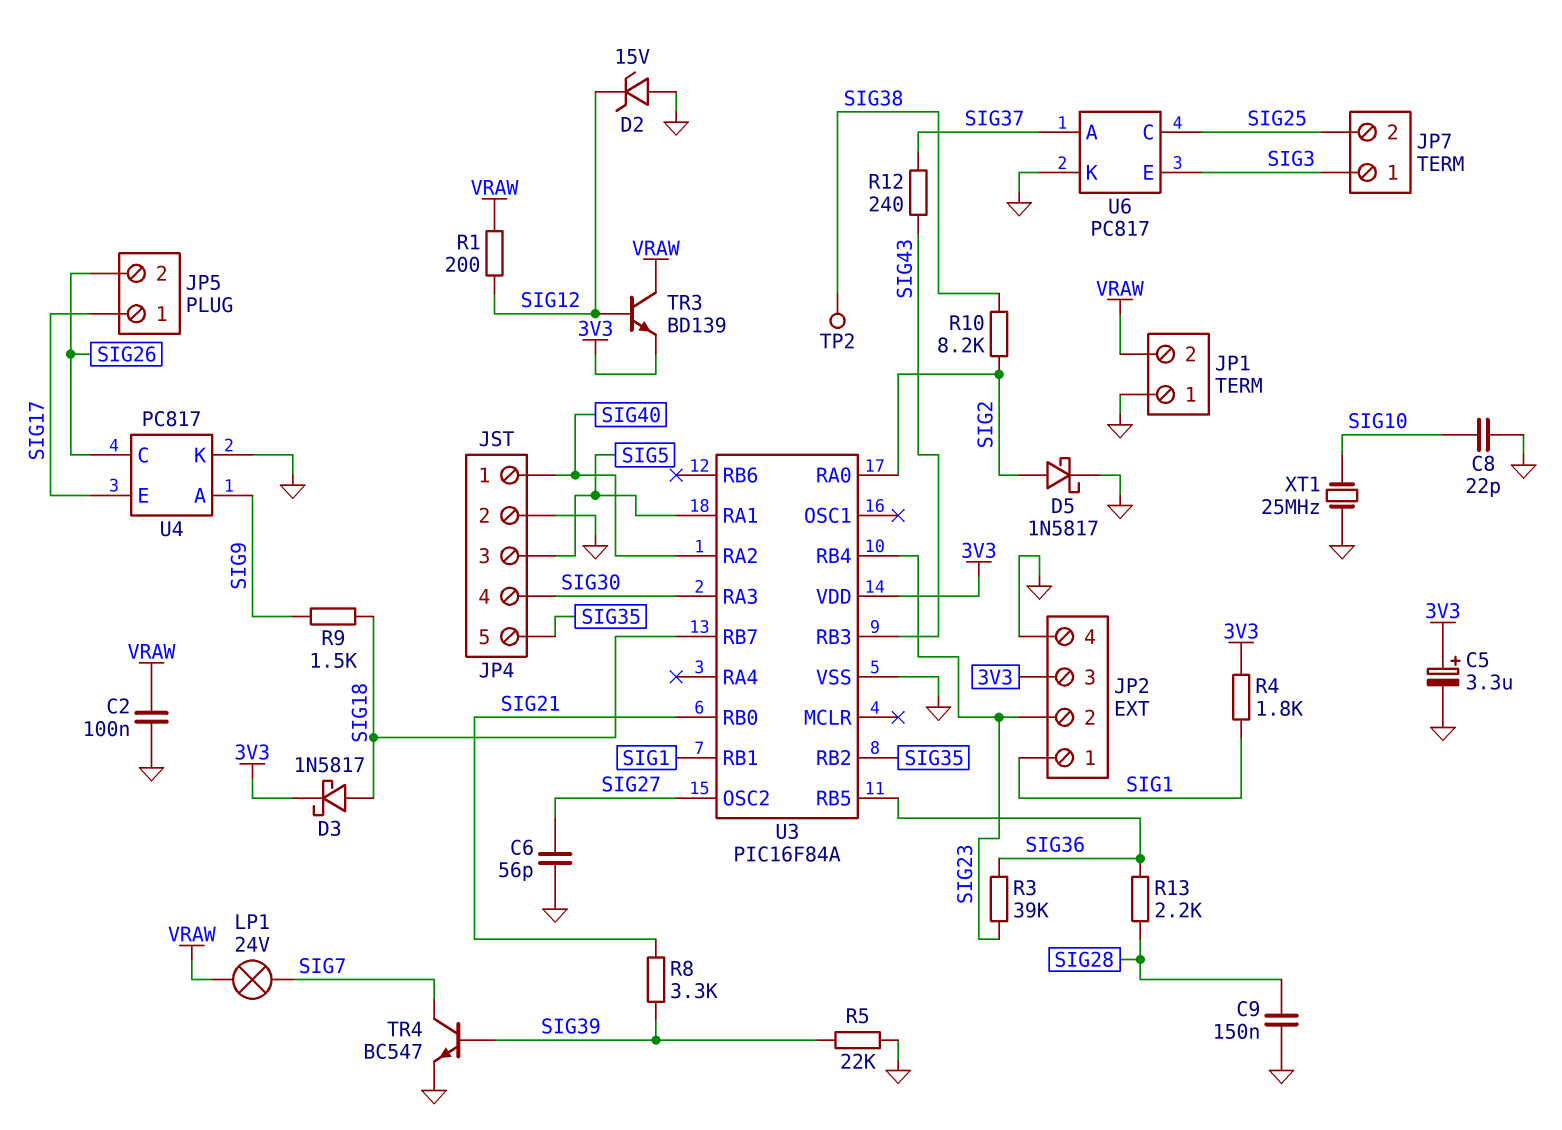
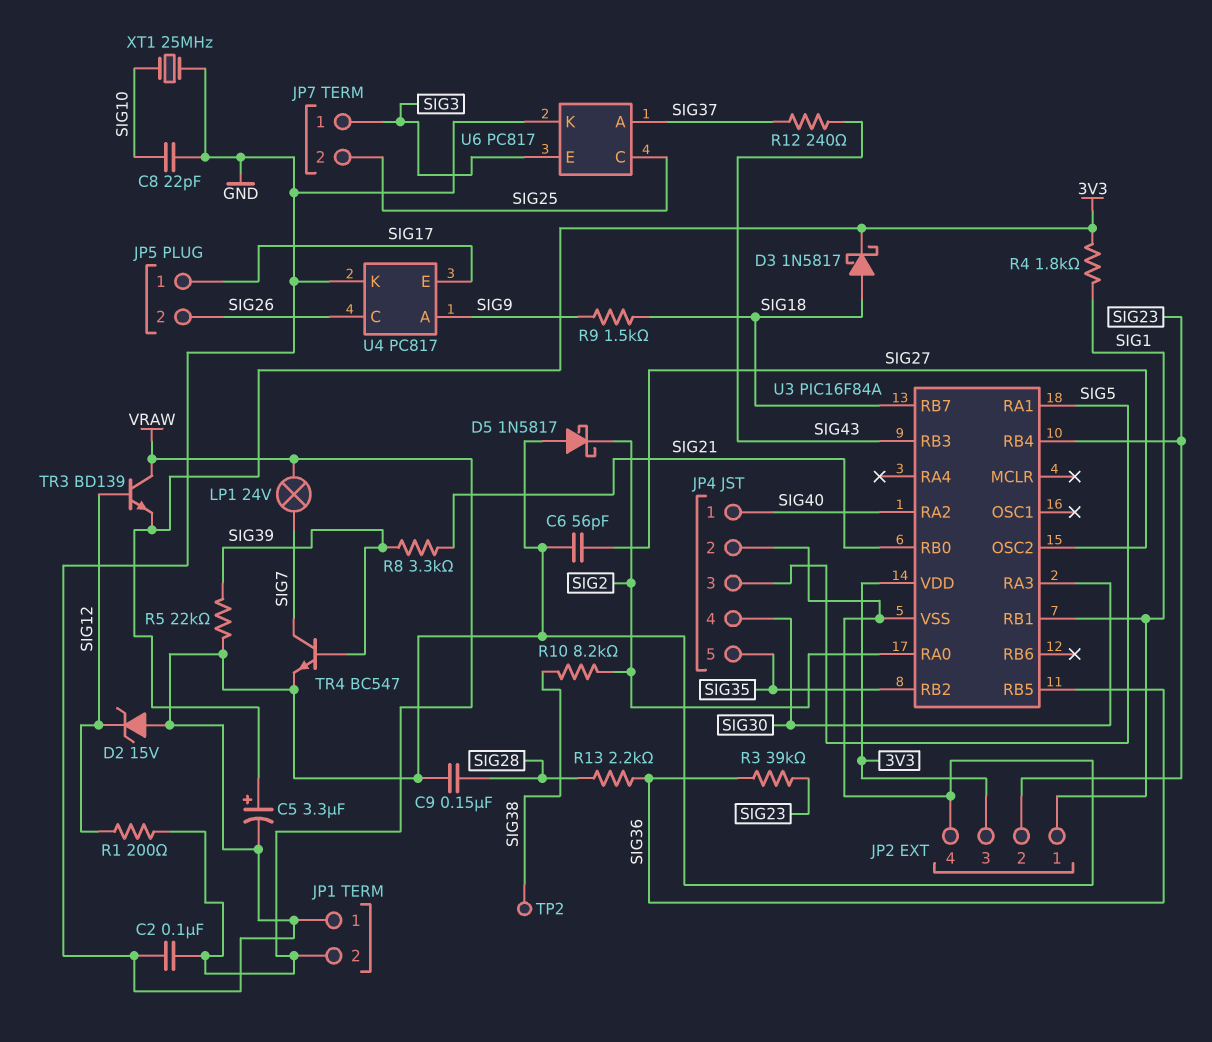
D5: schottky 1N5817 (A SIG2, K GND) -> schottky 1N5817 (A GND, K SIG2)

